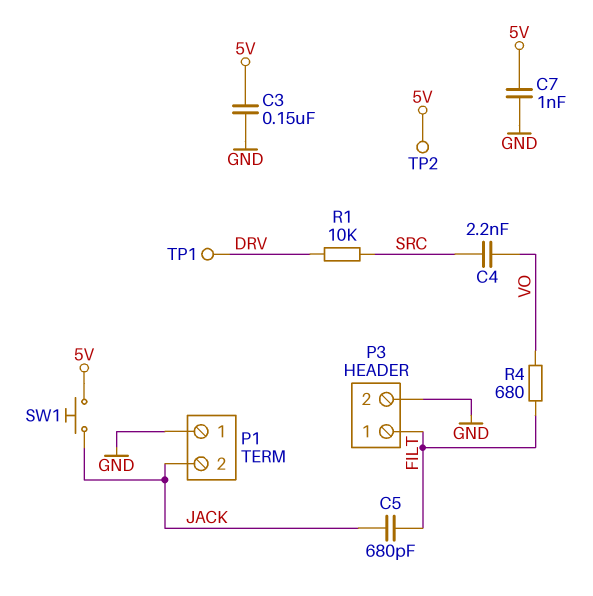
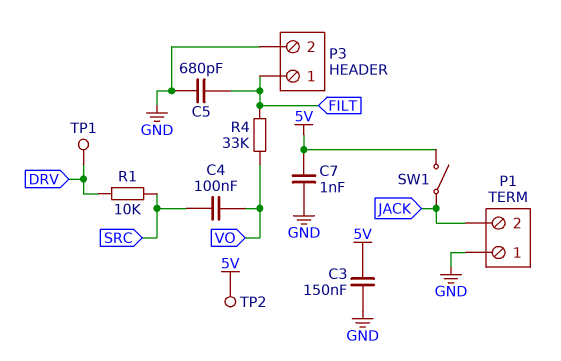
C4: 2.2nF (SRC, VO) -> 100nF (SRC, VO)
C5: 680pF (FILT, JACK) -> 680pF (FILT, GND)
R4: 680 (FILT, VO) -> 33k (FILT, VO)
SW1: button (5V, JACK) -> switch (5V, JACK)

